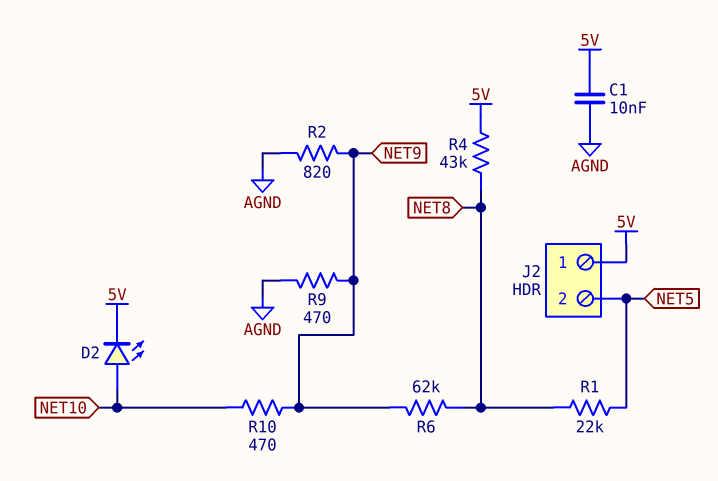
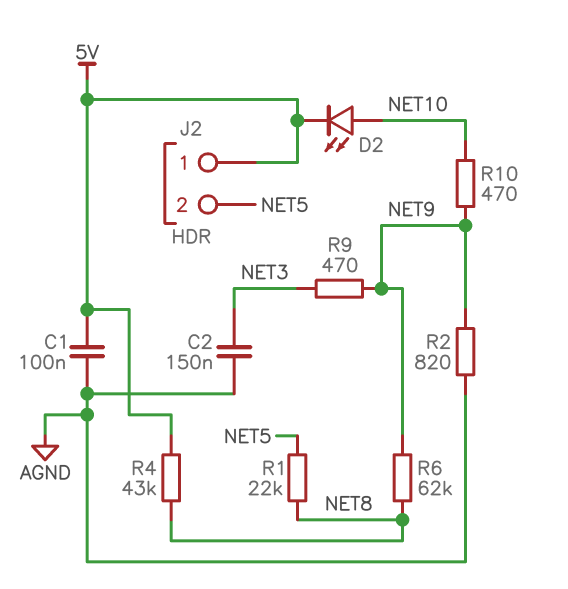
C1: 10nF (5V, AGND) -> 100nF (5V, AGND)
C2: none -> 150nF (AGND, NET3)
R9: 470 (AGND, NET9) -> 470 (NET3, NET9)

